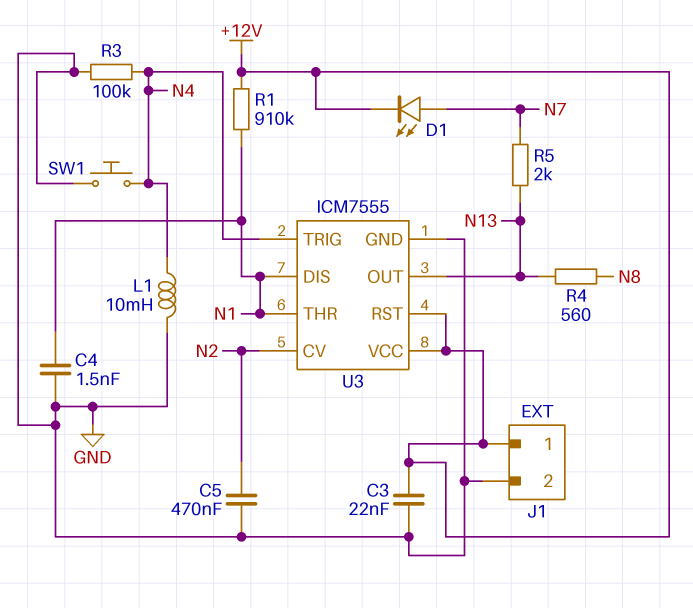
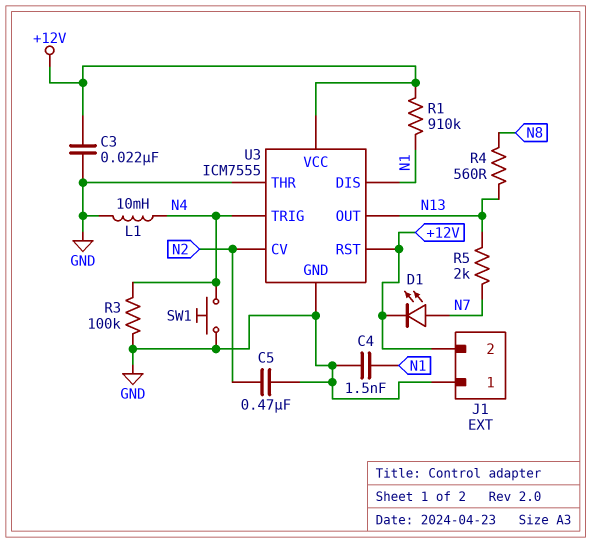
J1 pin 1: +12V -> GND
J1 pin 2: GND -> +12V
U3 pin THR: N1 -> GND

